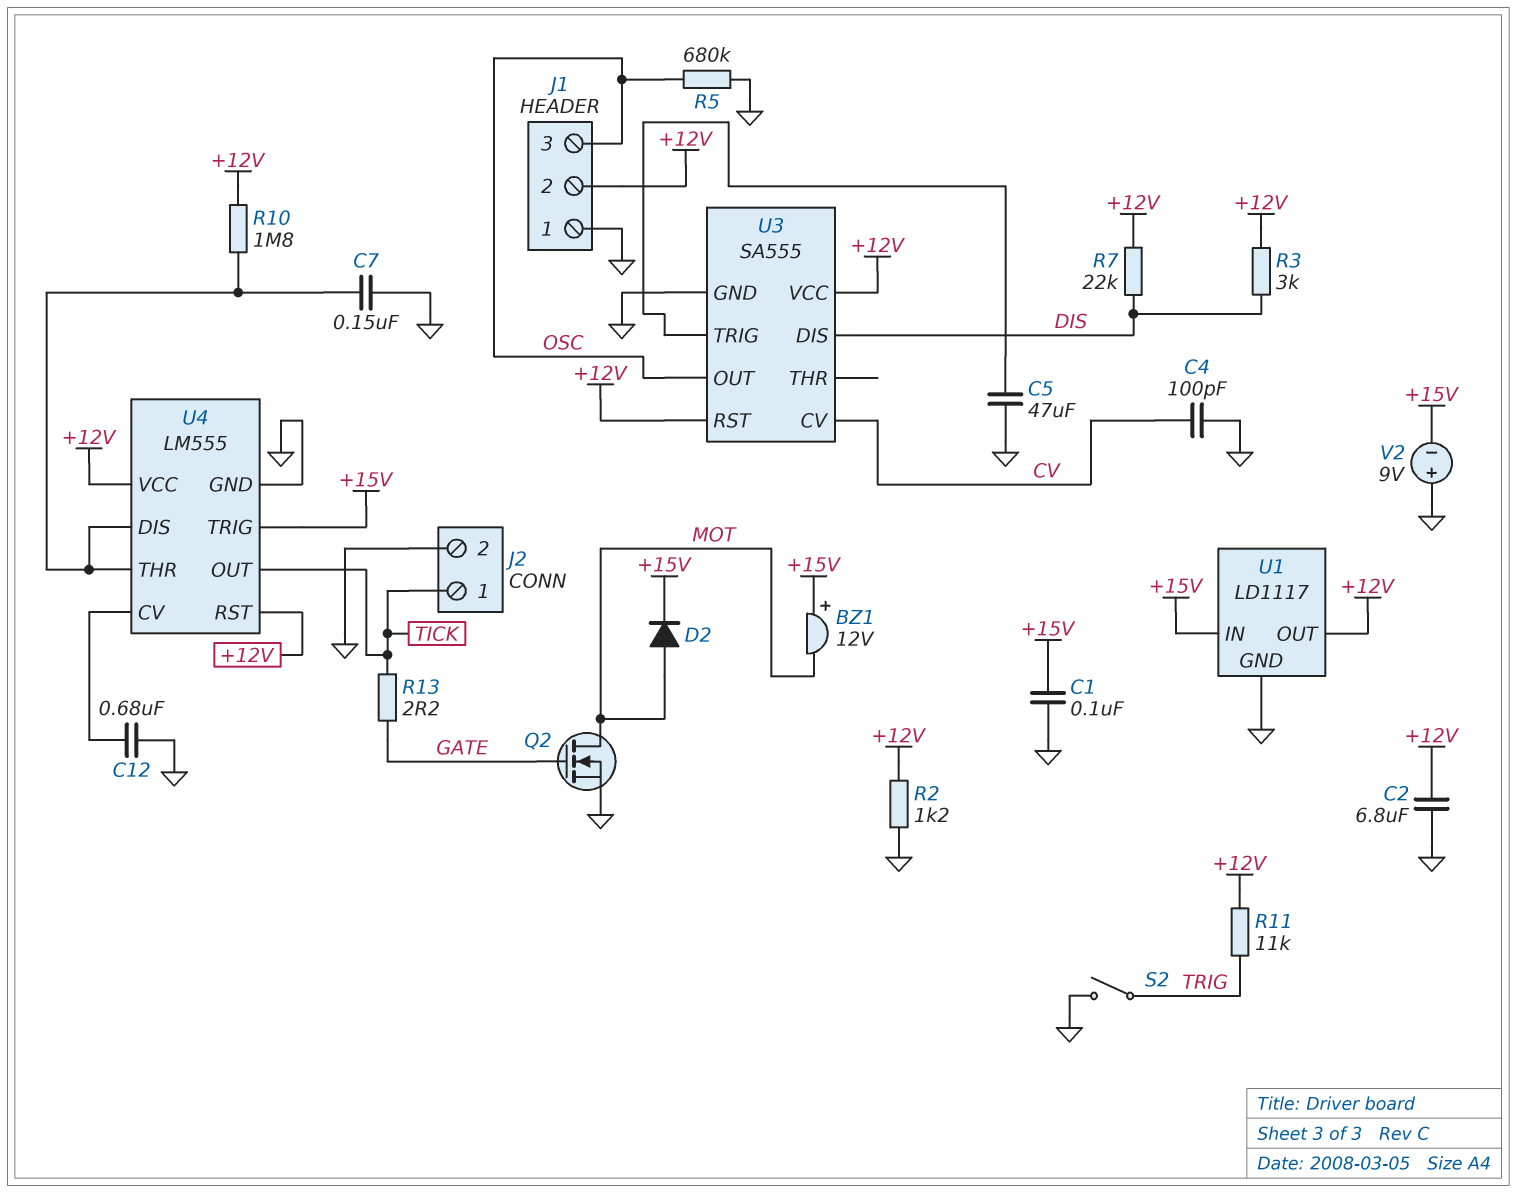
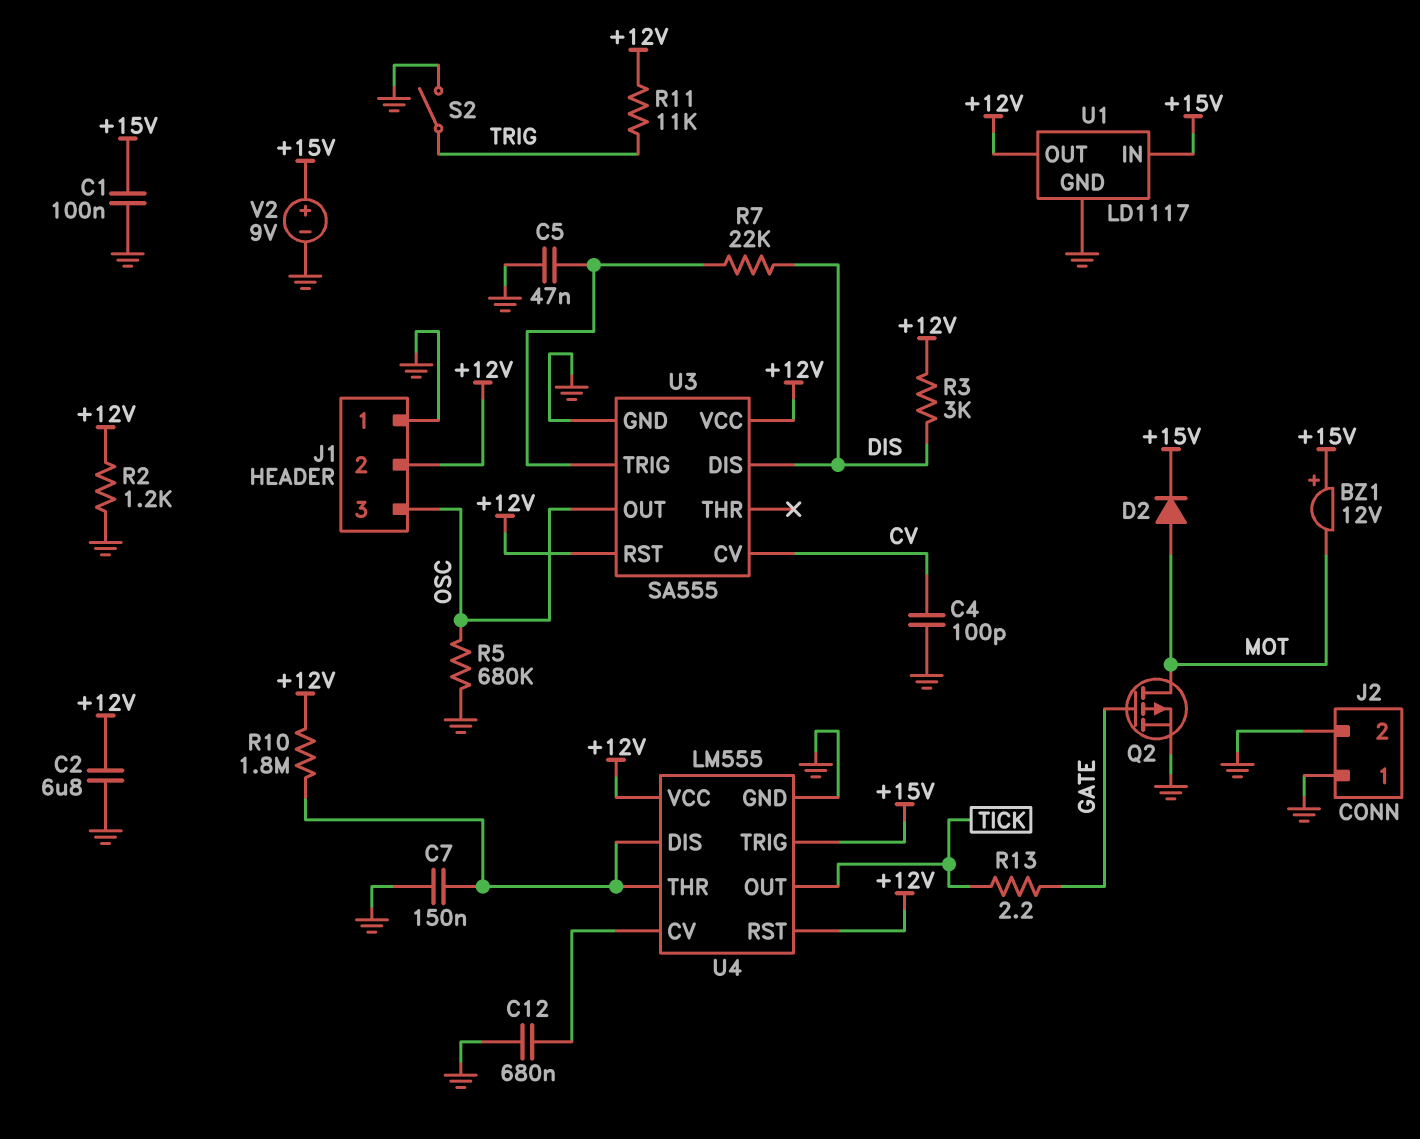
C5: 47uF (GND, U3/TRIG) -> 47nF (GND, U3/TRIG)
J2 pin 1: TICK -> GND
Q2: NMOS (G GATE, D MOT, S GND) -> PMOS (G GATE, D MOT, S GND)
R7: 22k (+12V, DIS) -> 22k (DIS, U3/TRIG)
V2: 9V (plus GND, minus +15V) -> 9V (plus +15V, minus GND)

